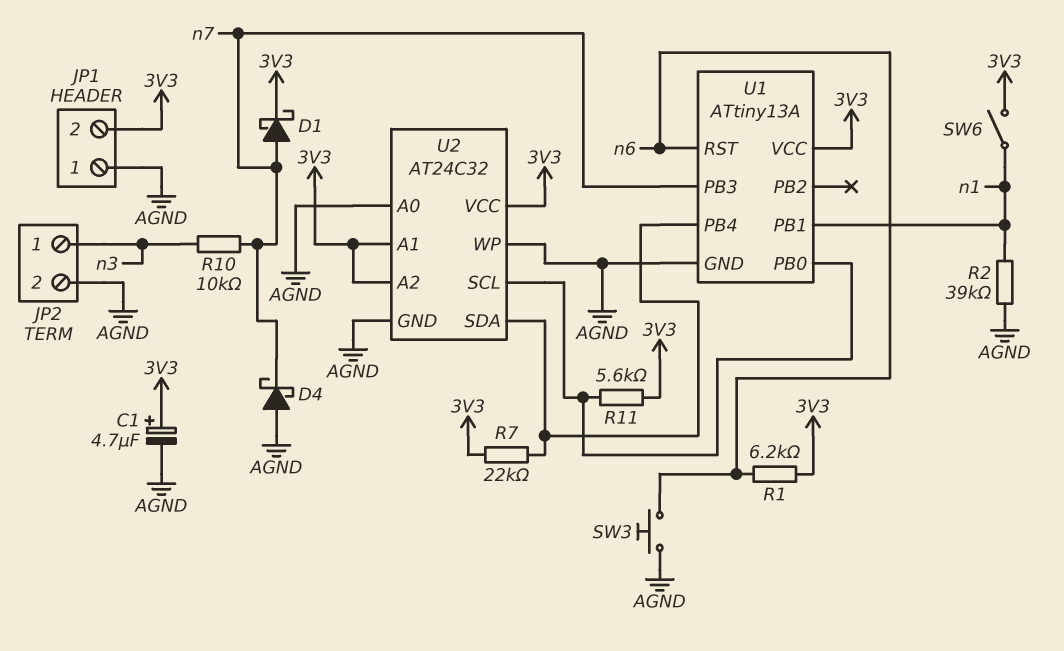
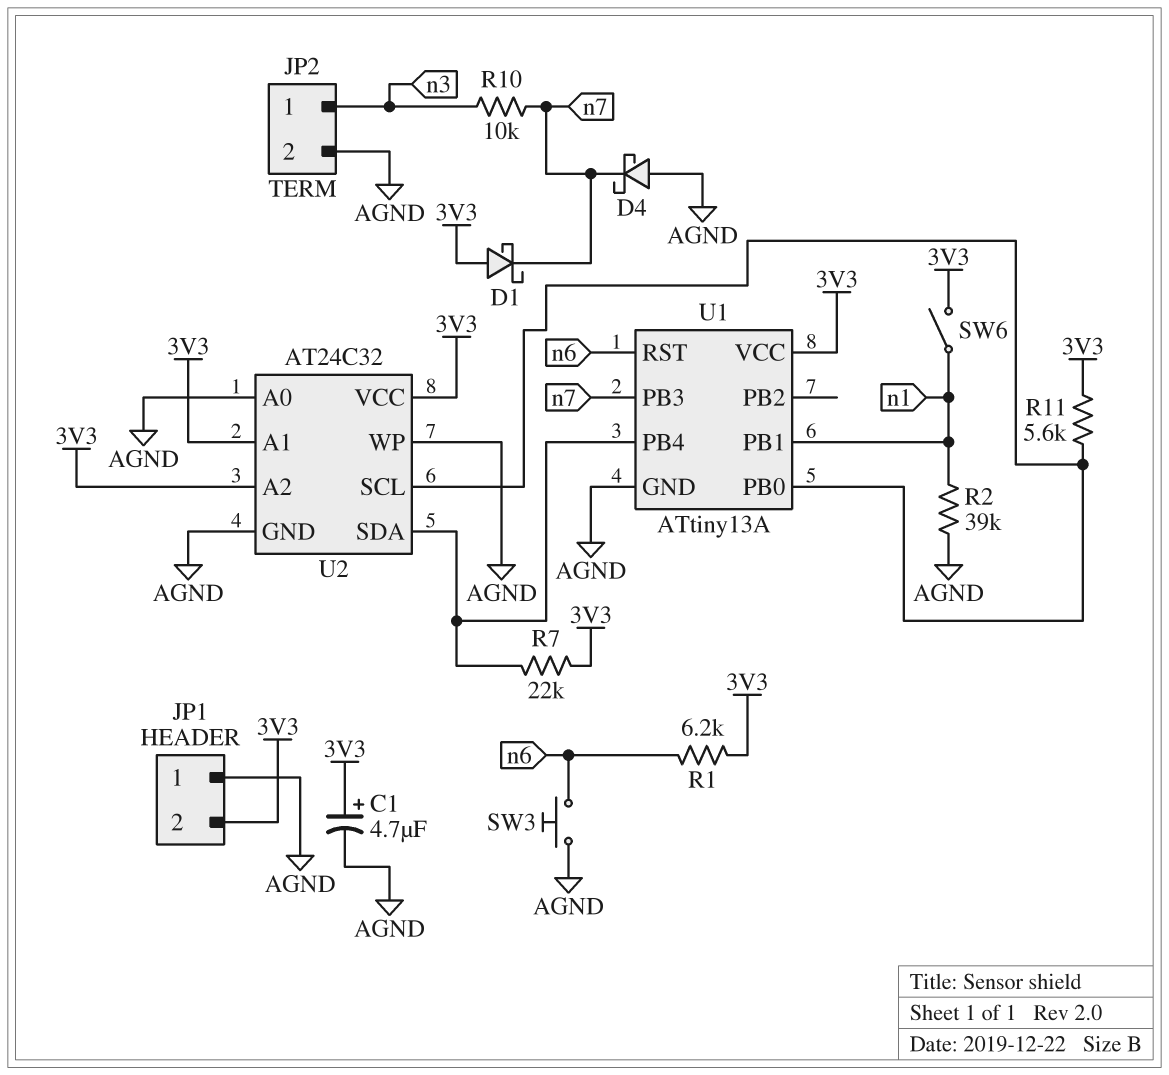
D1: schottky (A n7, K 3V3) -> schottky (A 3V3, K n7)

